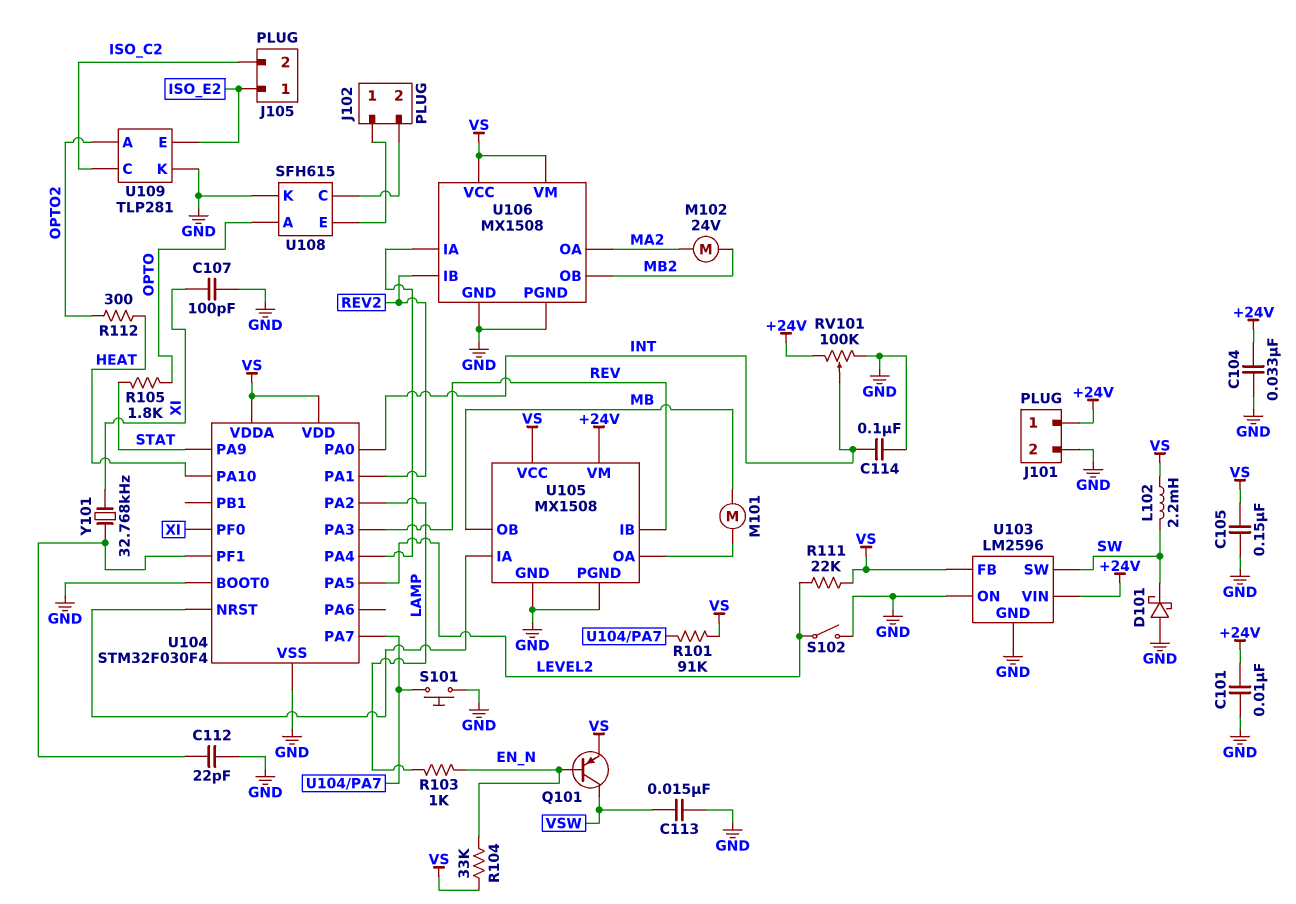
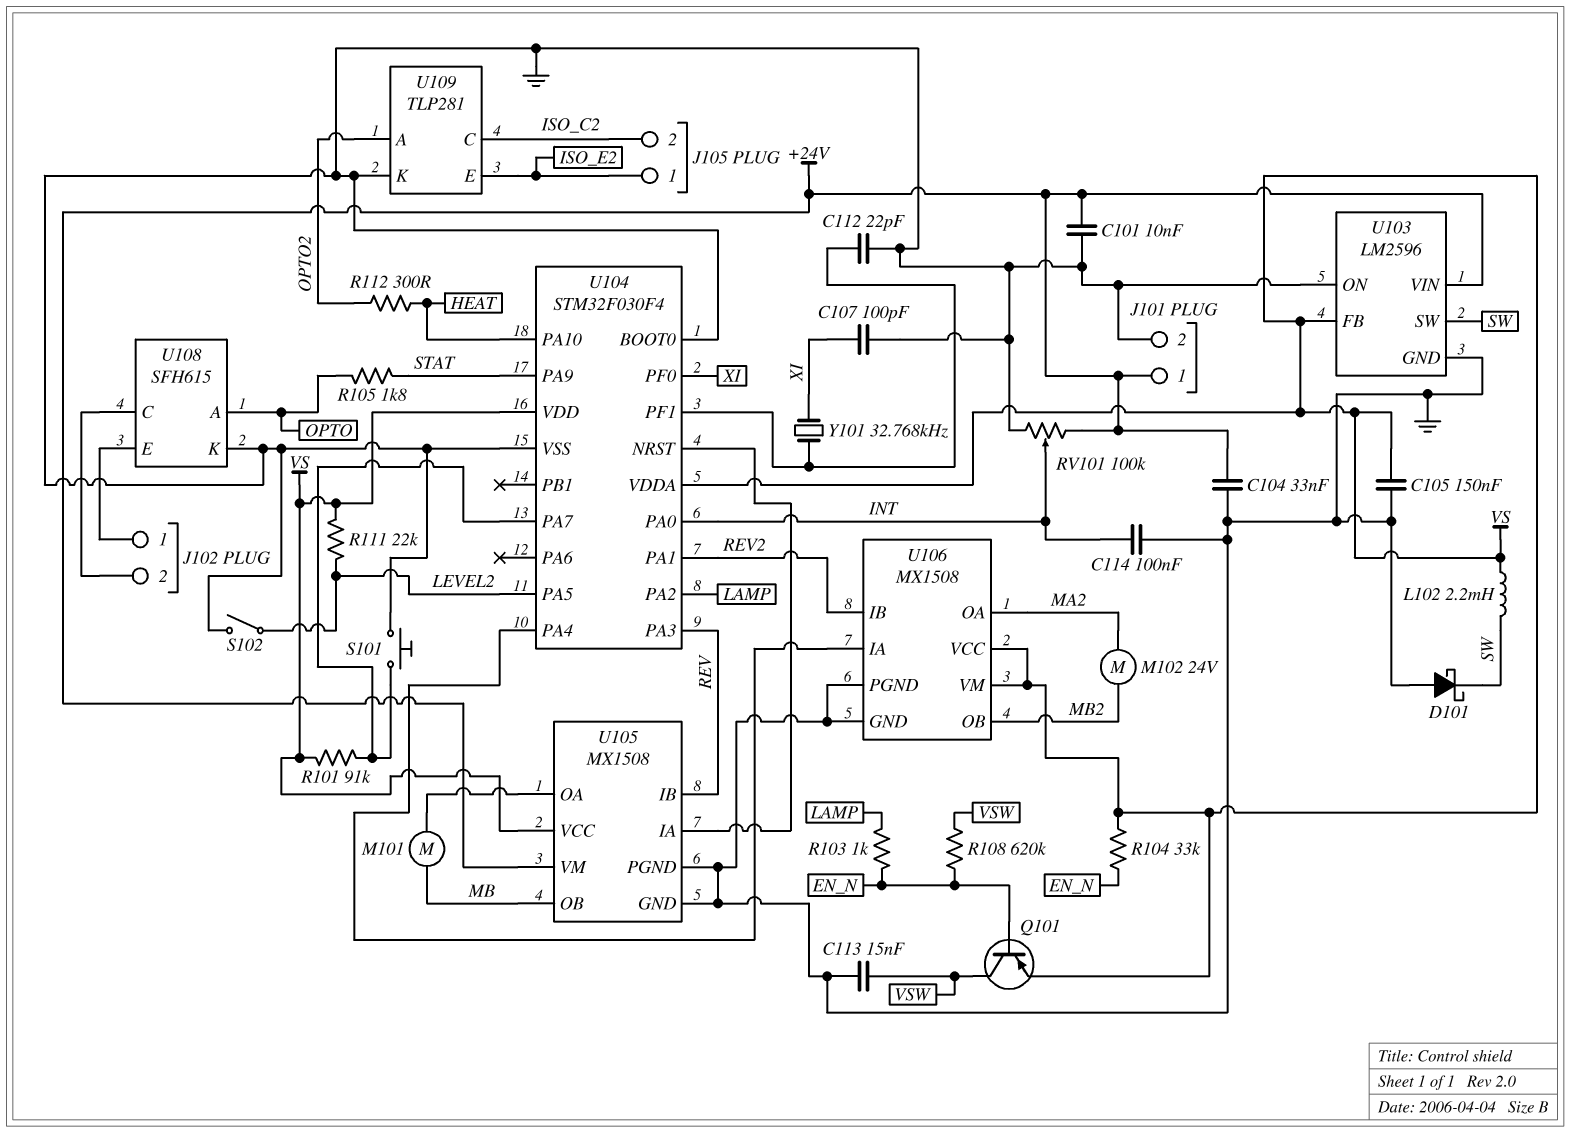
R108: none -> 620k (EN_N, VSW)

